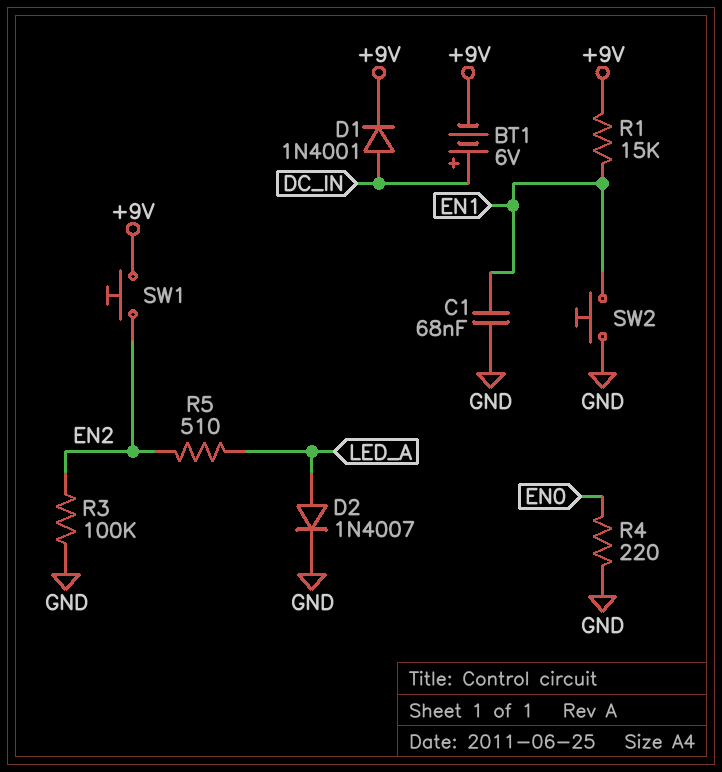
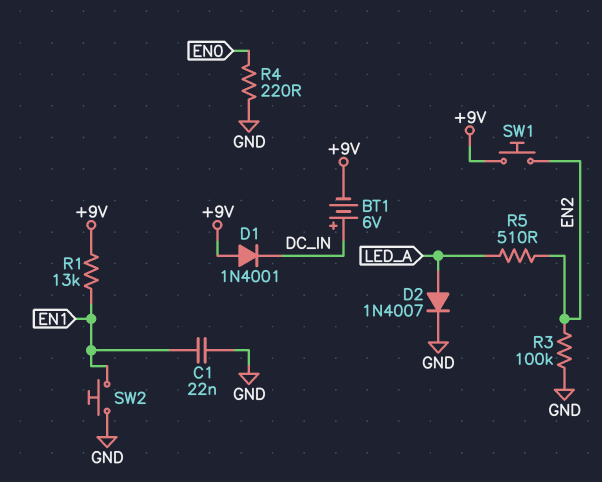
C1: 68nF (EN1, GND) -> 22nF (EN1, GND)
D1: diode 1N4001 (A DC_IN, K +9V) -> diode 1N4001 (A +9V, K DC_IN)
R1: 15k (+9V, EN1) -> 13k (+9V, EN1)

